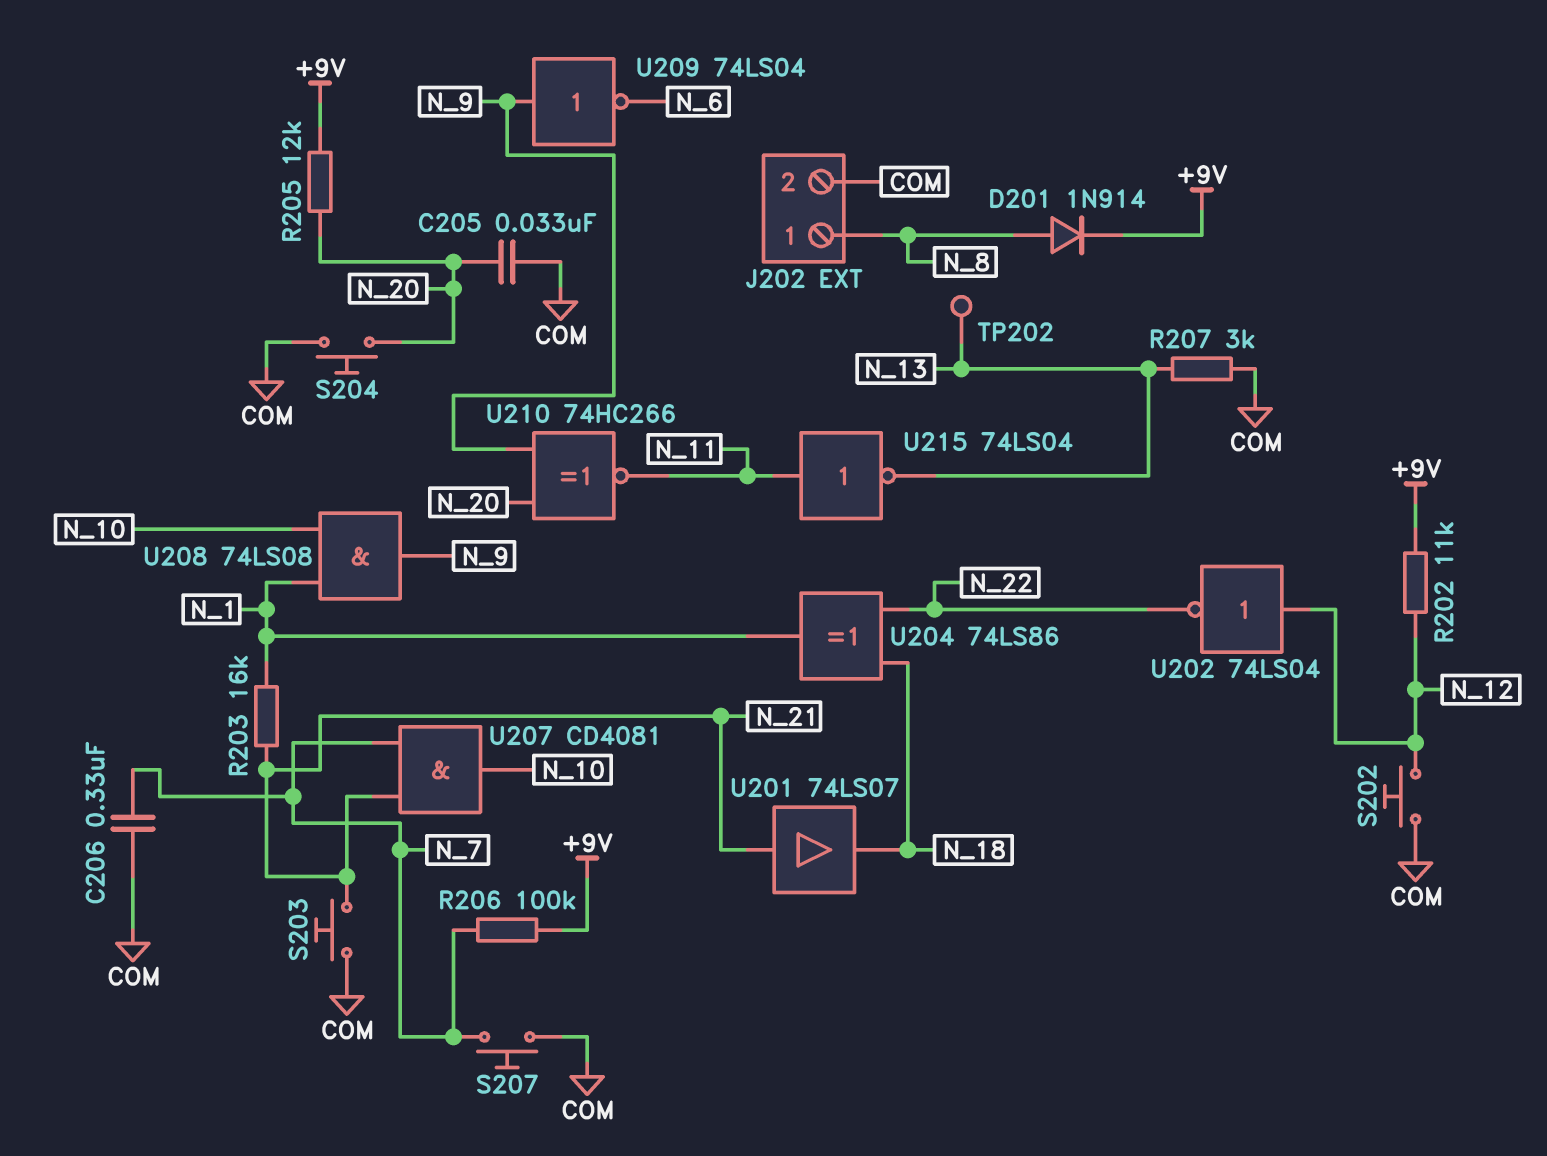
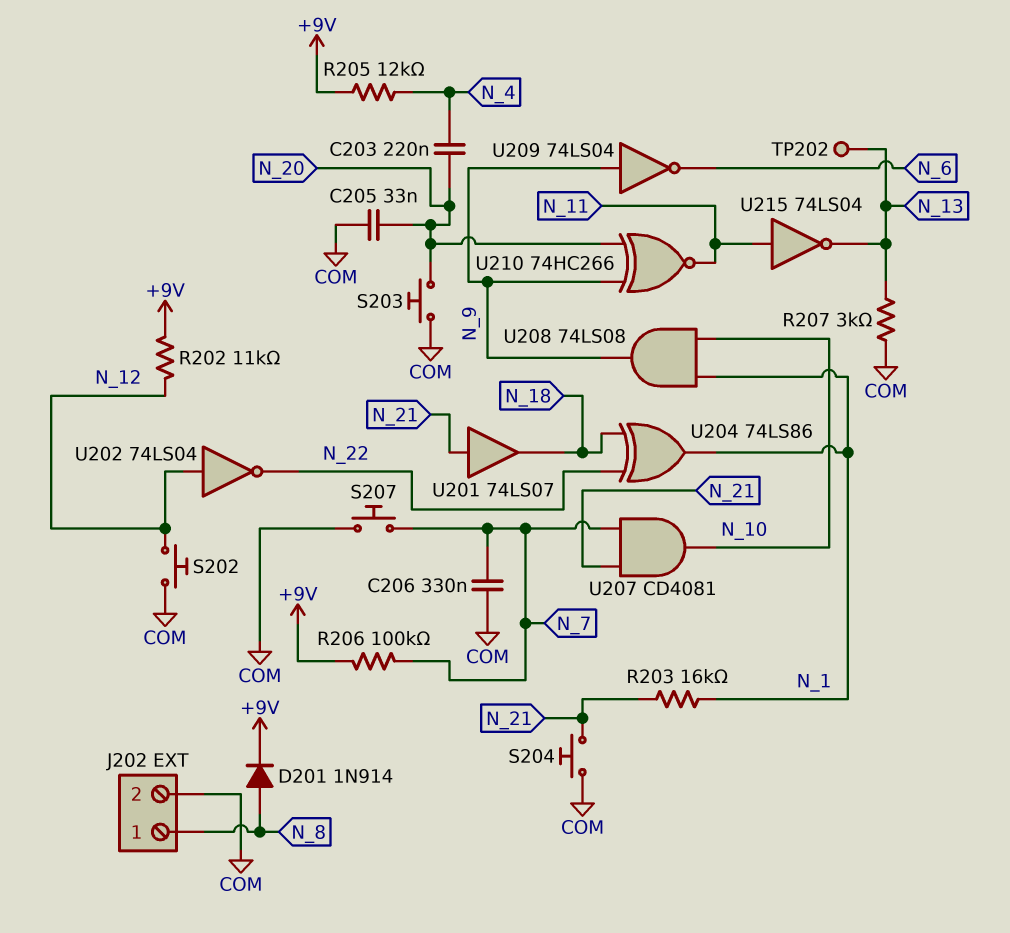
C203: none -> 220nF (N_4, N_20)
R205: 12k (+9V, N_20) -> 12k (+9V, N_4)
S203: button (COM, N_21) -> button (COM, N_20)
S204: button (COM, N_20) -> button (COM, N_21)

